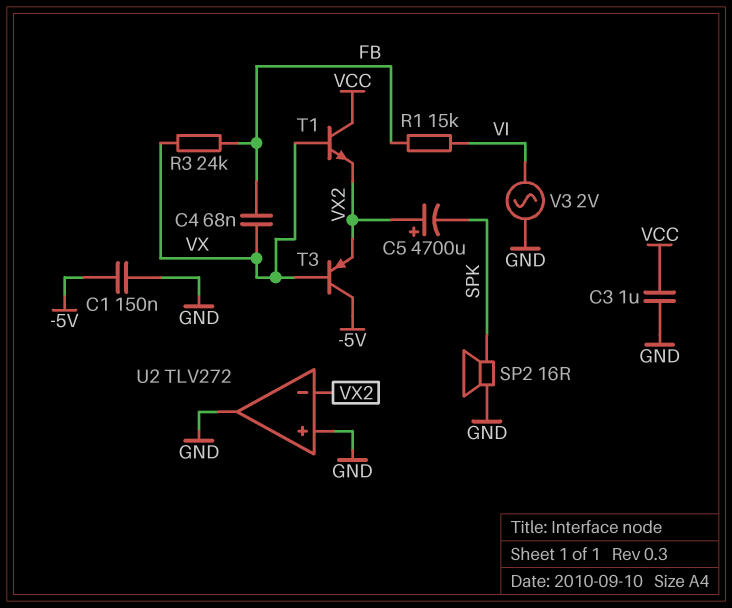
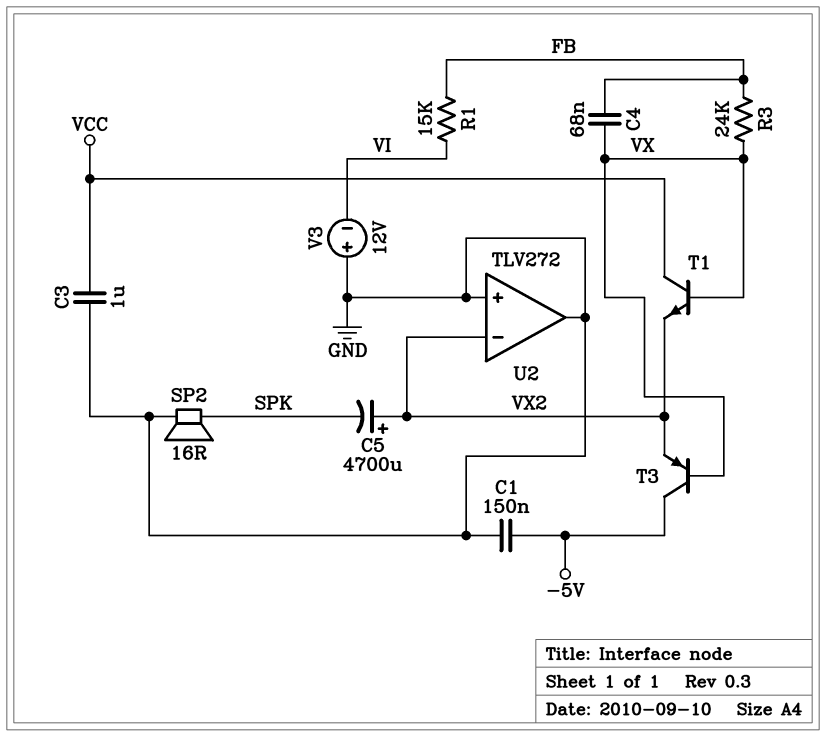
V3: AC 2V (GND, VI) -> 12V (plus GND, minus VI)

